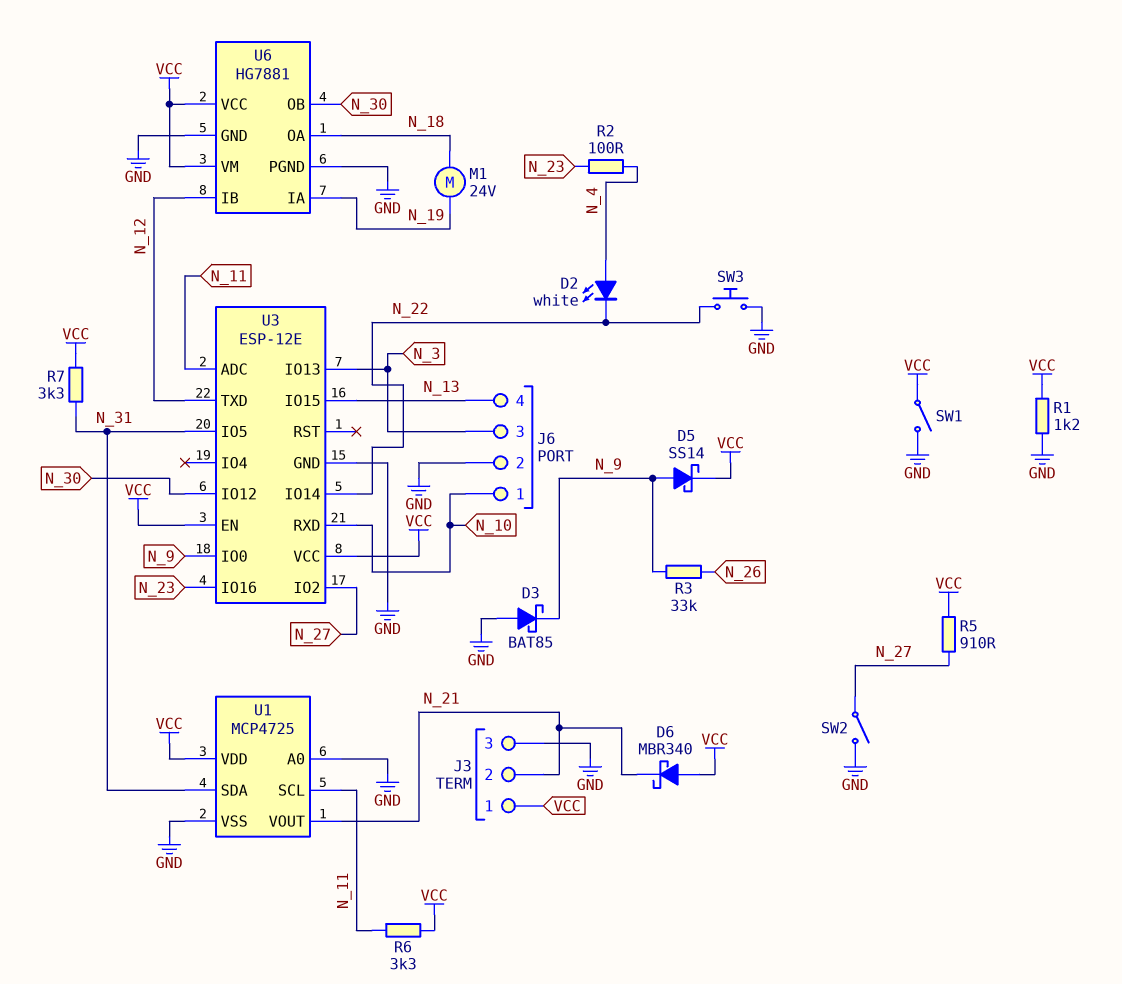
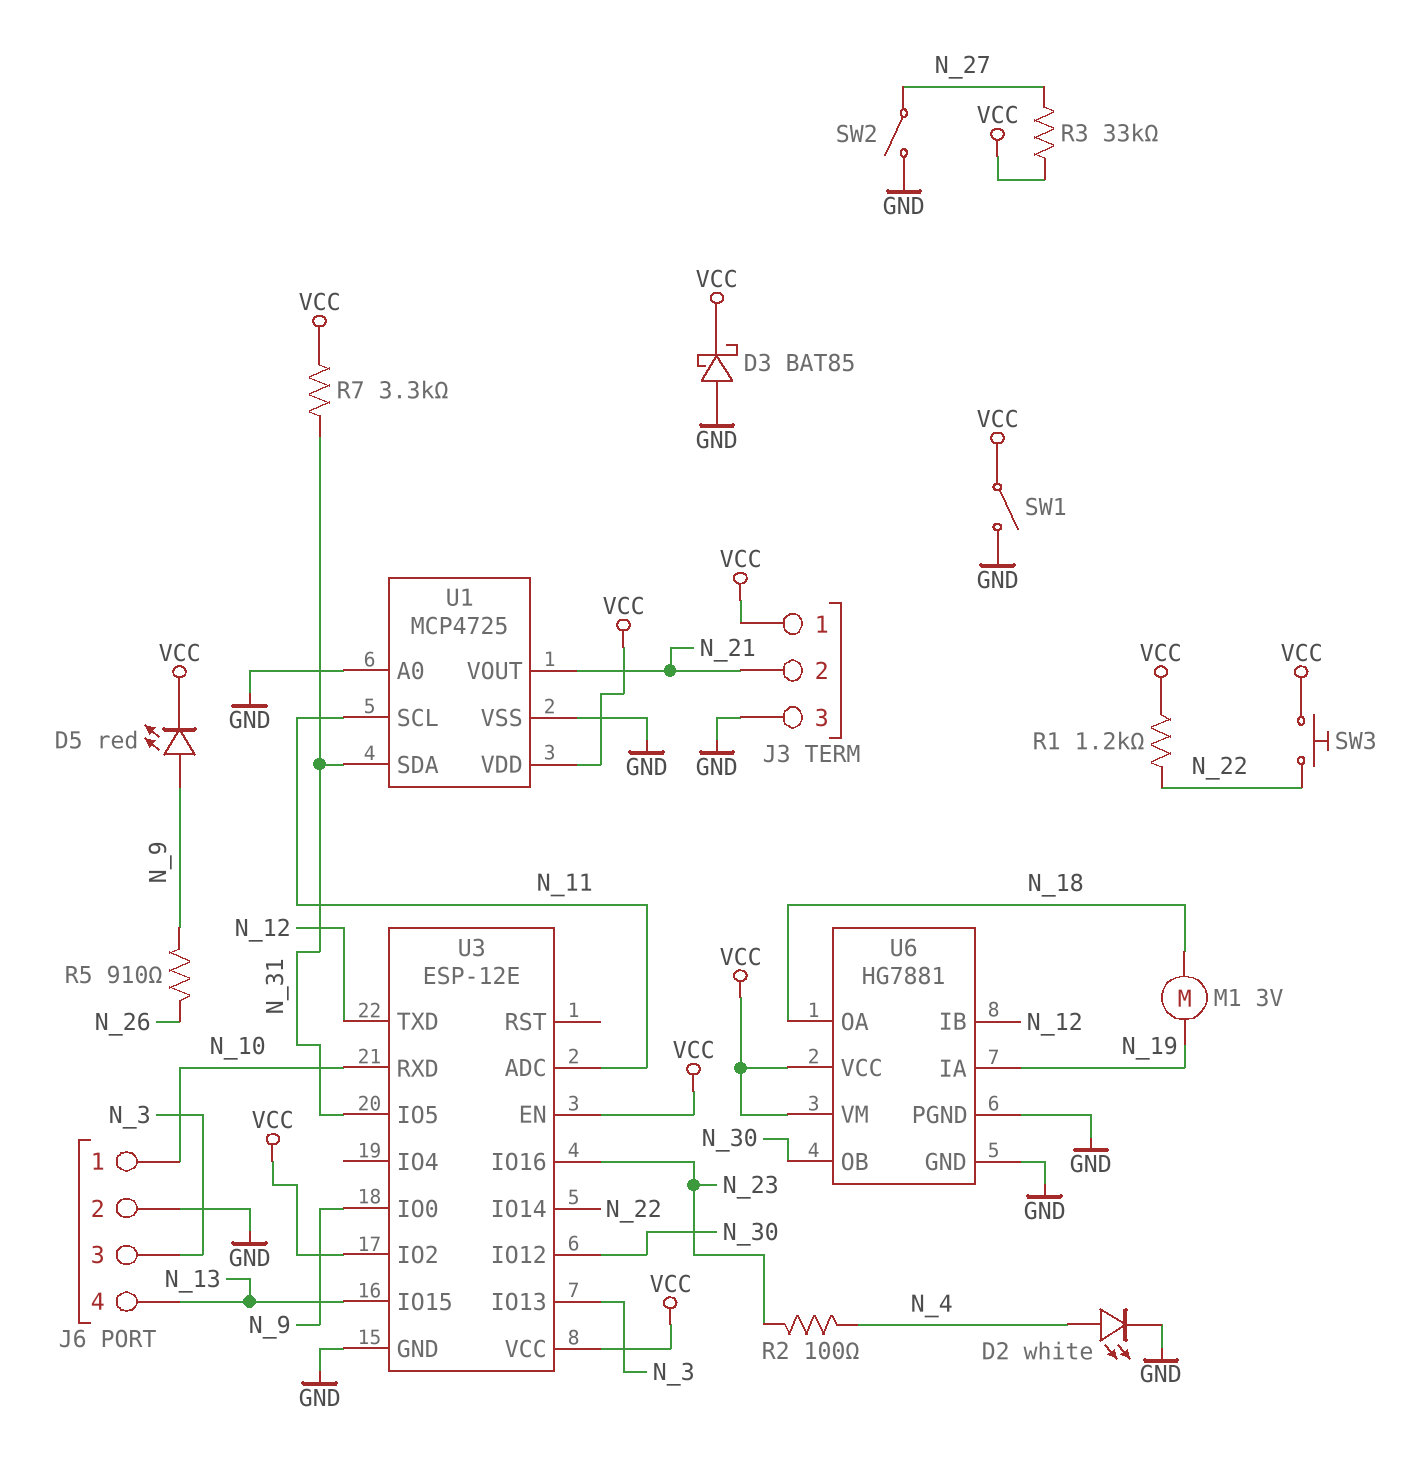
D2: LED white (A N_4, K N_22) -> LED white (A N_4, K GND)
D3: schottky BAT85 (A GND, K N_9) -> schottky BAT85 (A GND, K VCC)
D5: schottky SS14 (A N_9, K VCC) -> LED red (A N_9, K VCC)
D6: schottky MBR340 (A VCC, K N_21) -> none
M1: motor 24V (N_18, N_19) -> motor 3V (N_18, N_19)
R1: 1.2k (GND, VCC) -> 1.2k (N_22, VCC)
R3: 33k (N_9, N_26) -> 33k (N_27, VCC)
R5: 910 (N_27, VCC) -> 910 (N_9, N_26)
R6: 3.3k (N_11, VCC) -> none
SW3: button (GND, N_22) -> button (N_22, VCC)
U3 pin IO2: N_27 -> VCC

